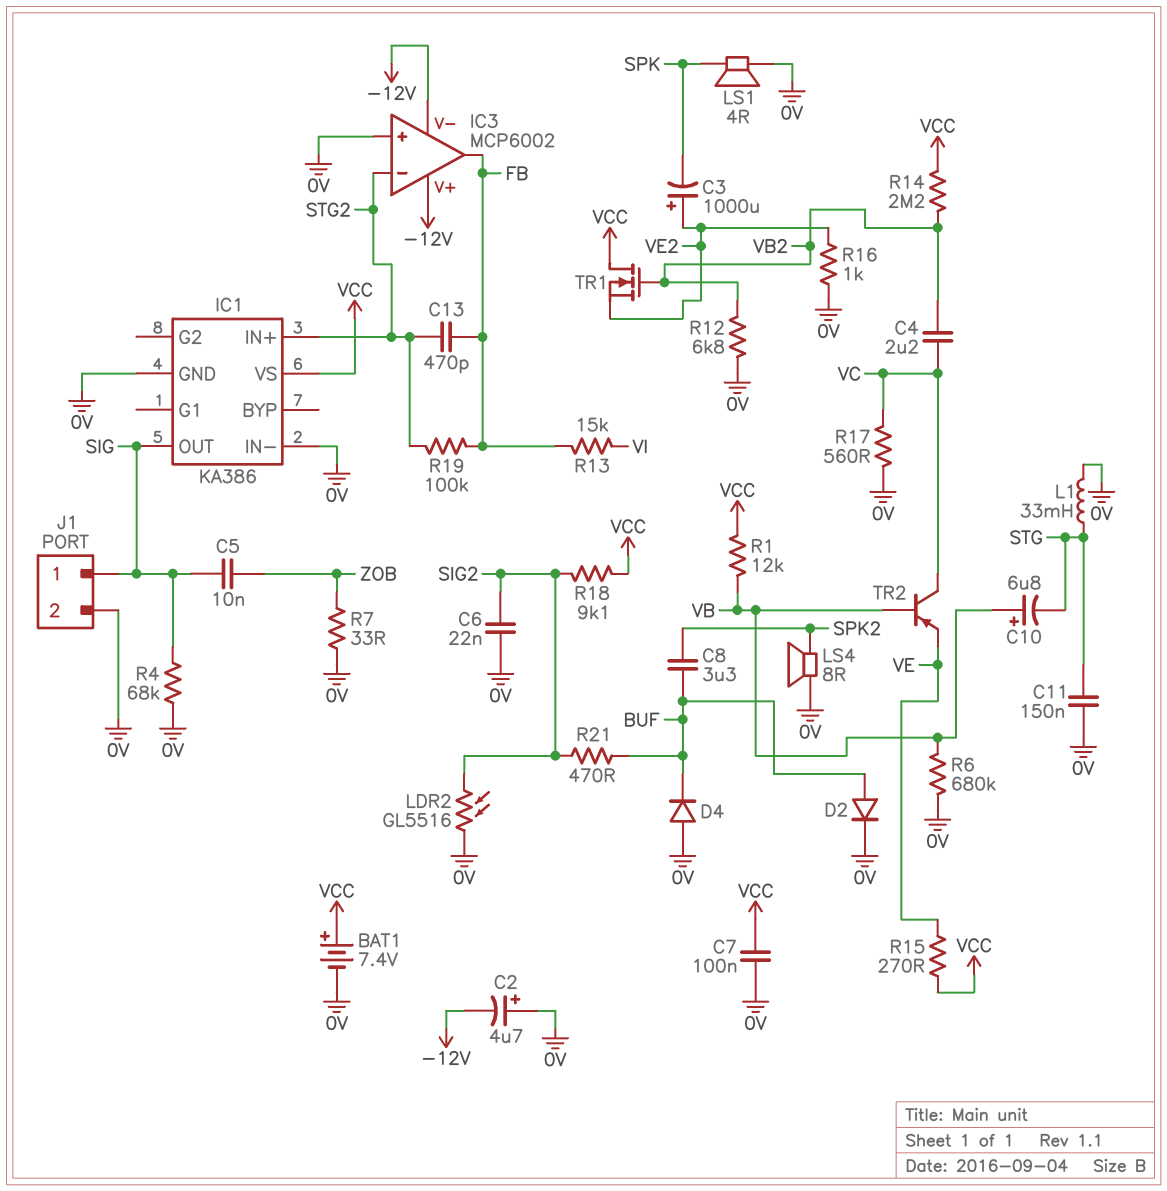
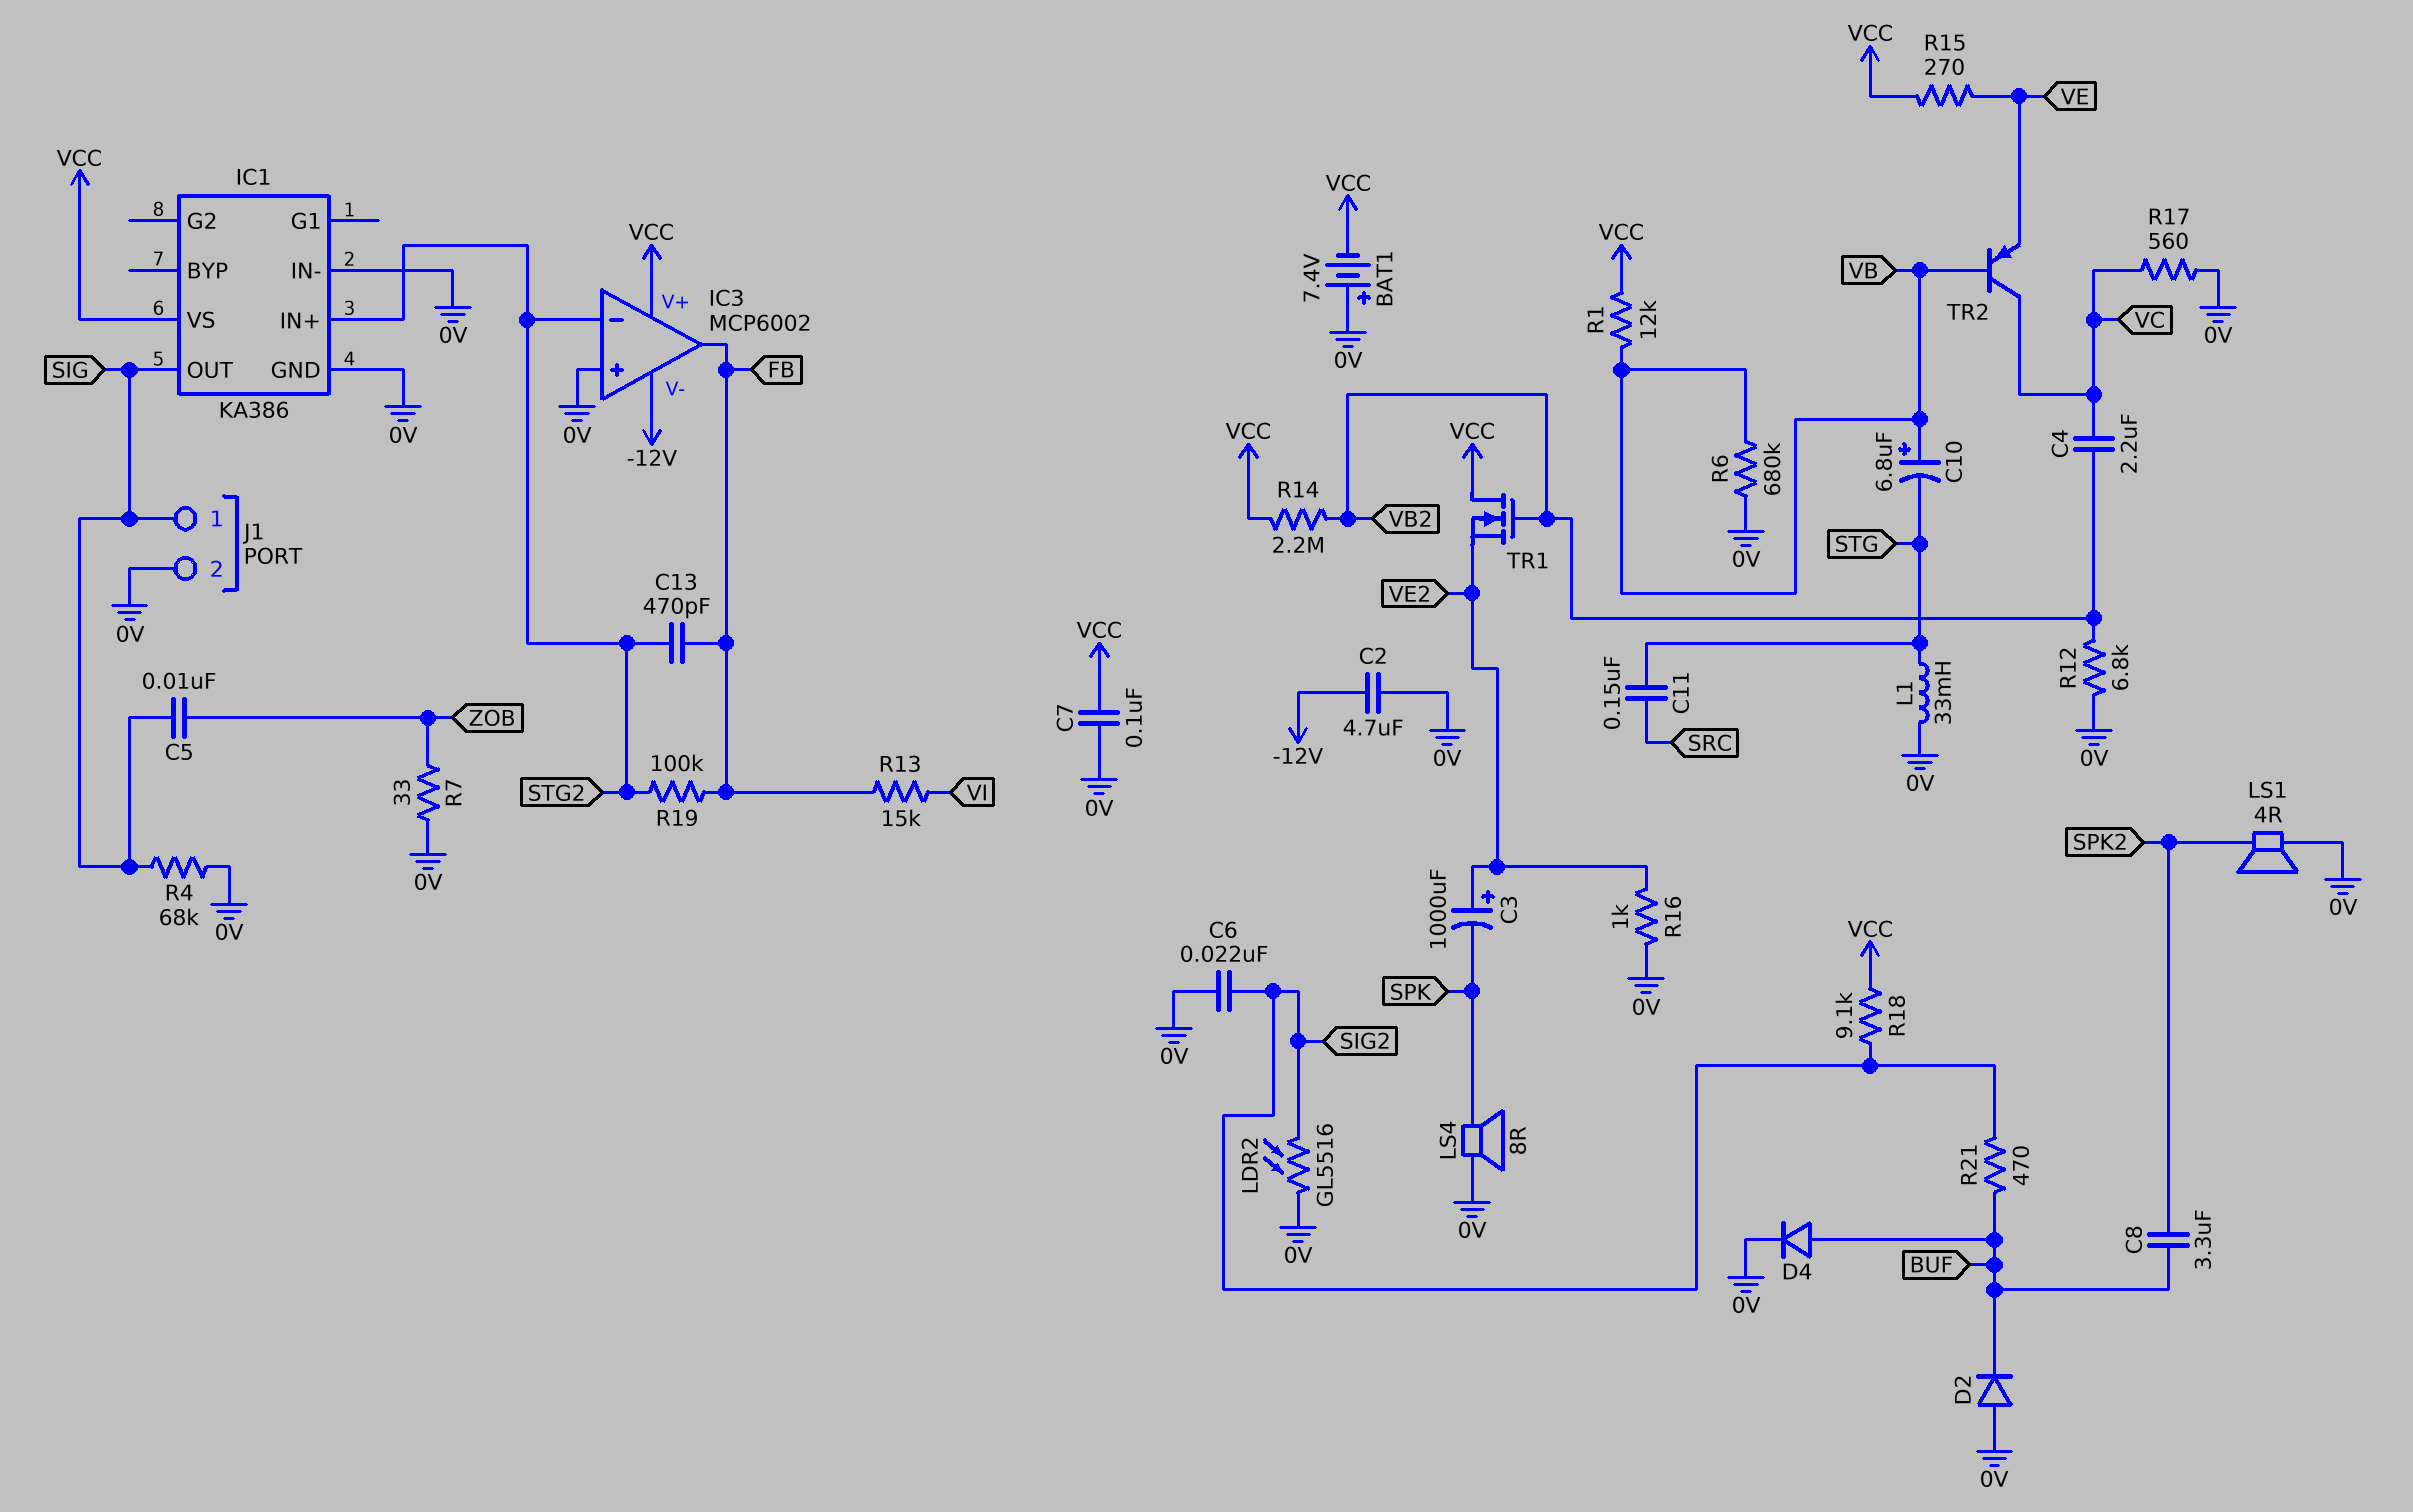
BAT1: 7.4V (plus VCC, minus 0V) -> 7.4V (plus 0V, minus VCC)
C2: 4.7uF (plus 0V, minus -12V) -> 4.7uF (-12V, 0V)
C11: 150nF (0V, STG) -> 150nF (SRC, STG)
D2: diode (A BUF, K 0V) -> diode (A 0V, K BUF)
D4: diode (A 0V, K BUF) -> diode (A BUF, K 0V)
IC3 pin V+: -12V -> VCC
LS1: speaker 4R (0V, SPK) -> speaker 4R (0V, SPK2)
LS4: speaker 8R (0V, SPK2) -> speaker 8R (0V, SPK)

